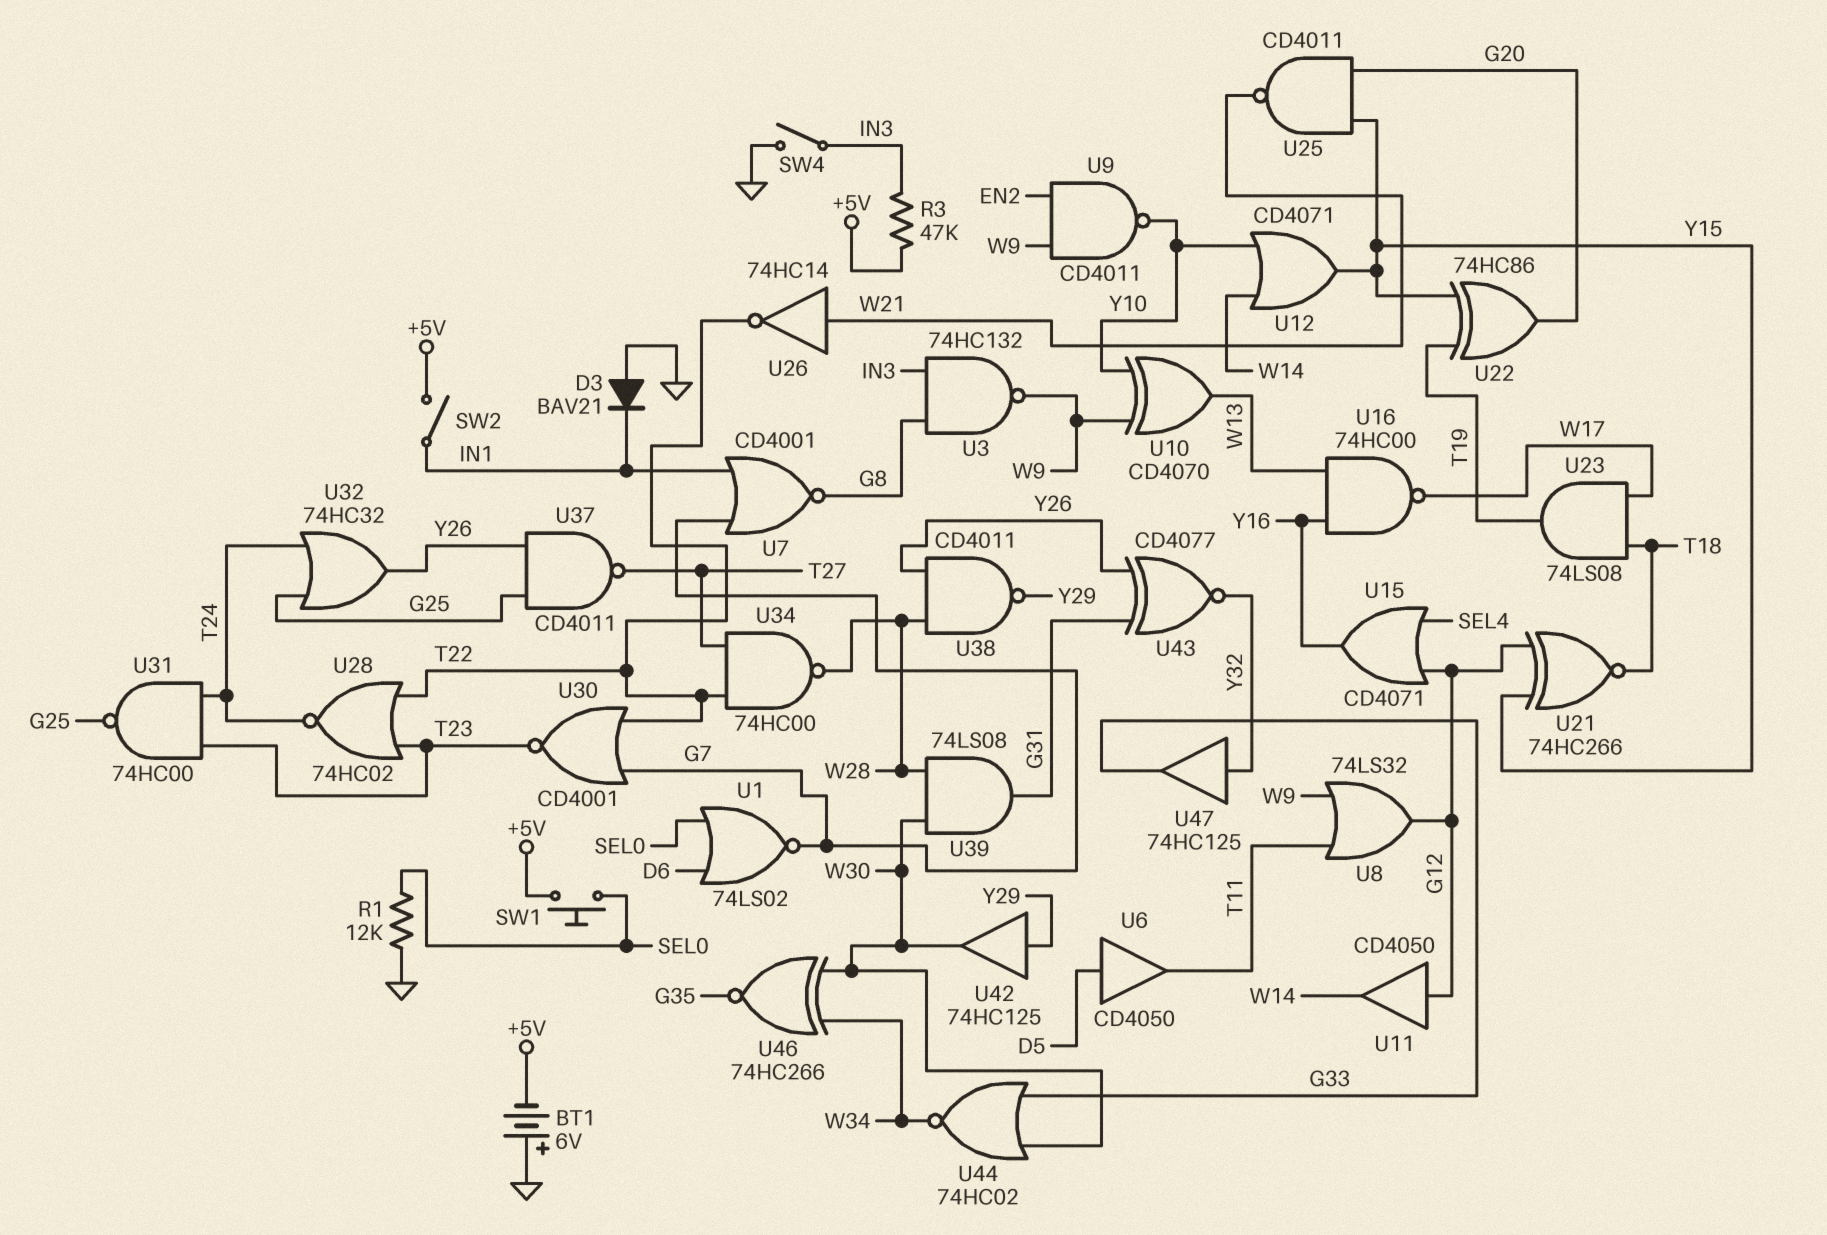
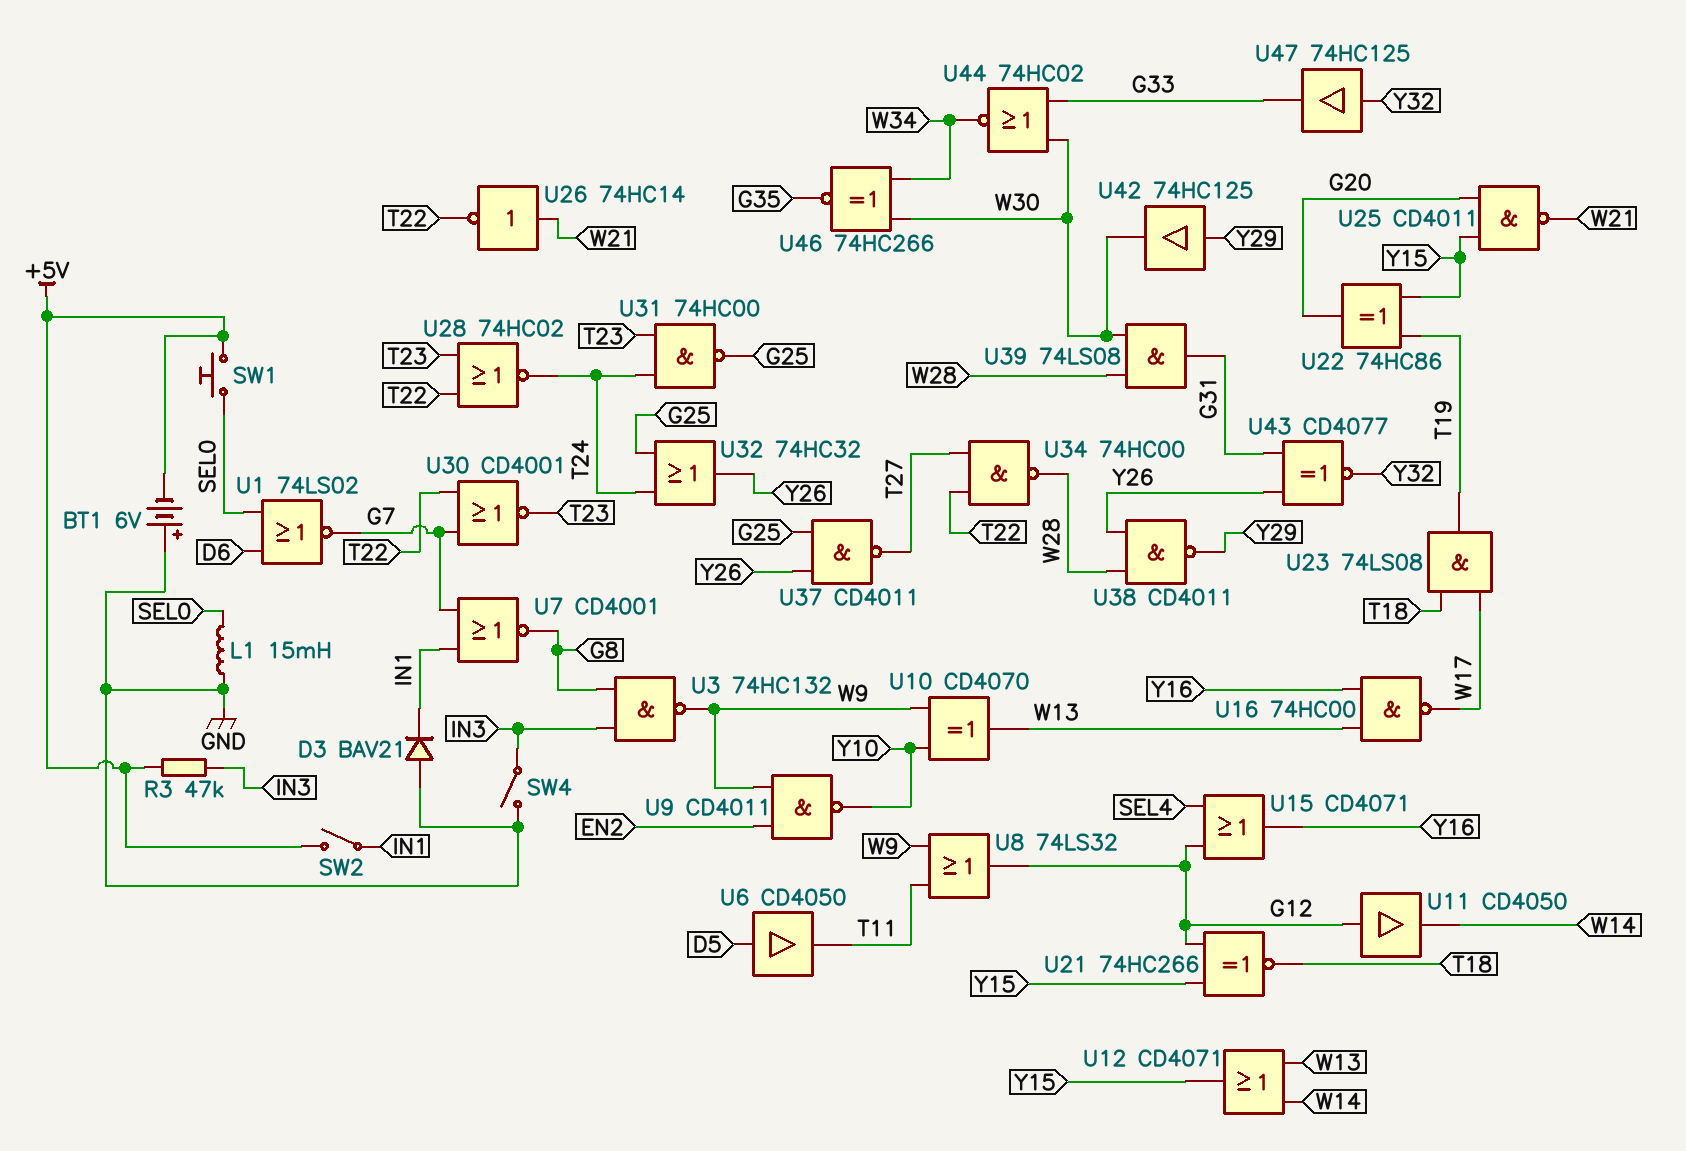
L1: none -> 15mH (GND, SEL0)
R1: 12k (GND, SEL0) -> none
U12: OR CD4071 (in W14, in Y10, out Y15) -> OR CD4071 (in W13, in W14, out Y15)

